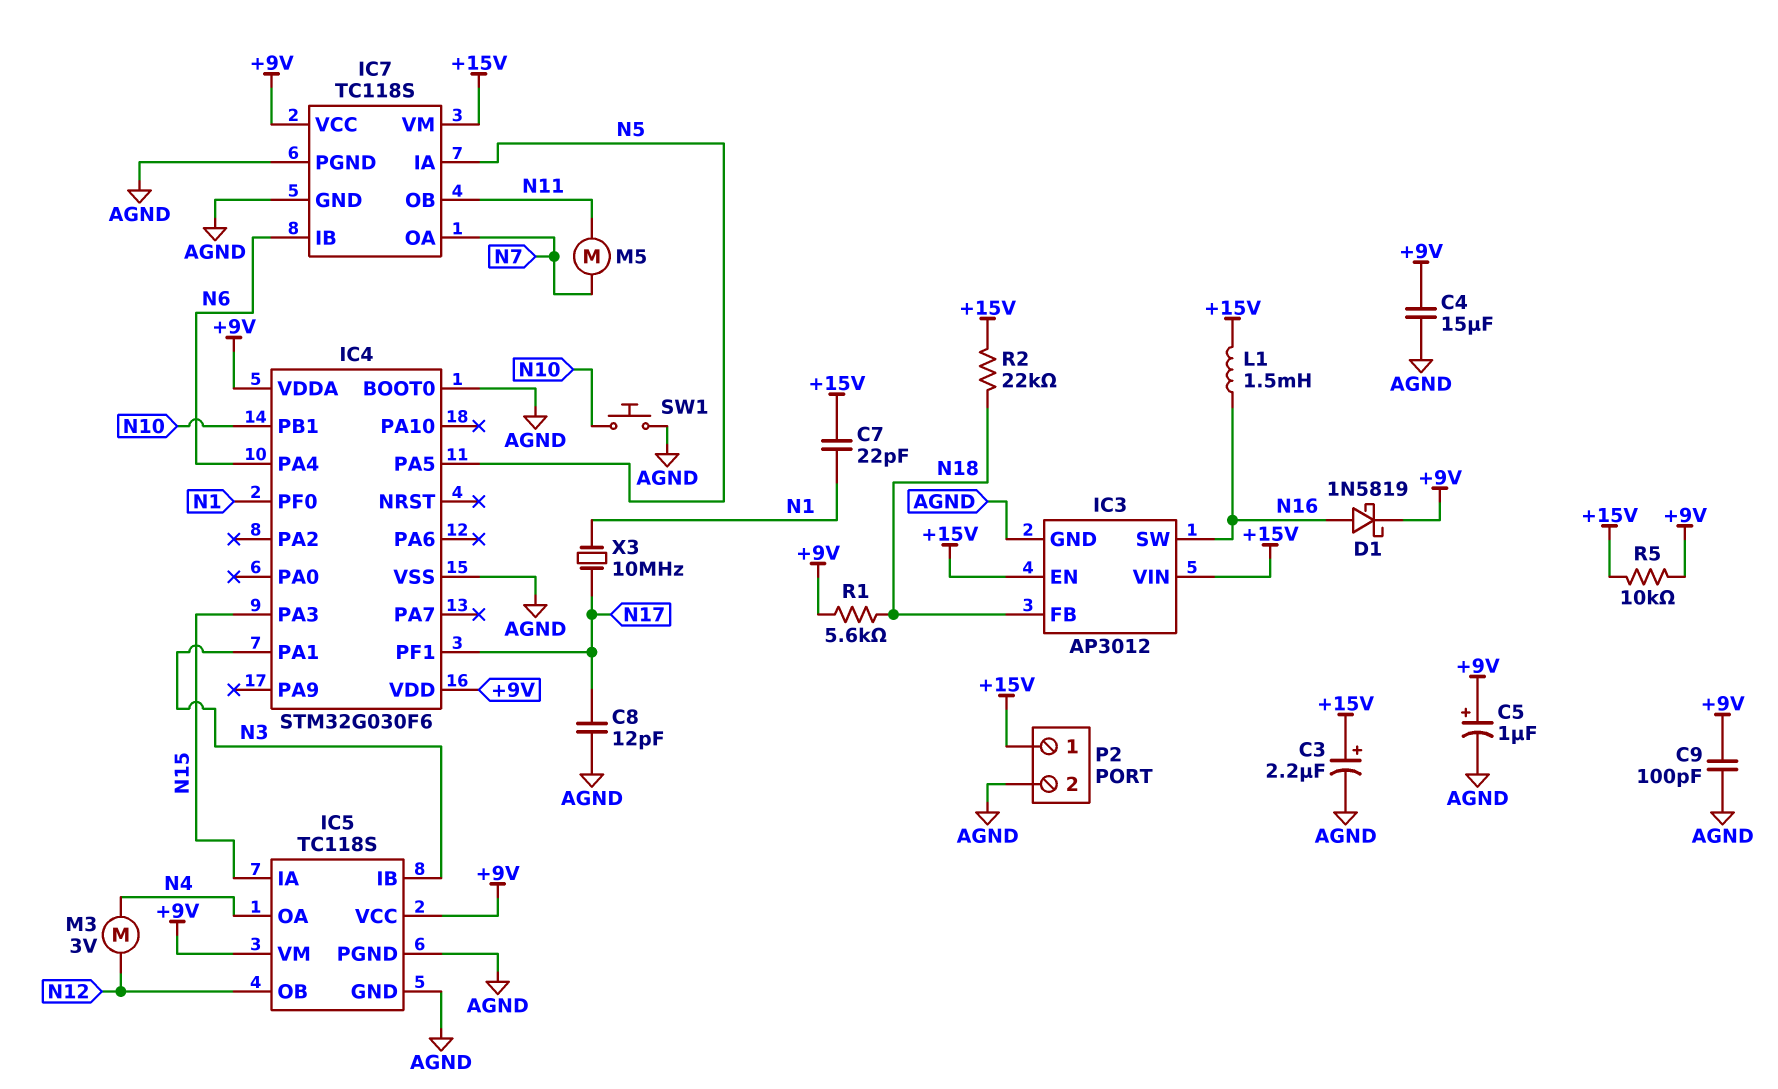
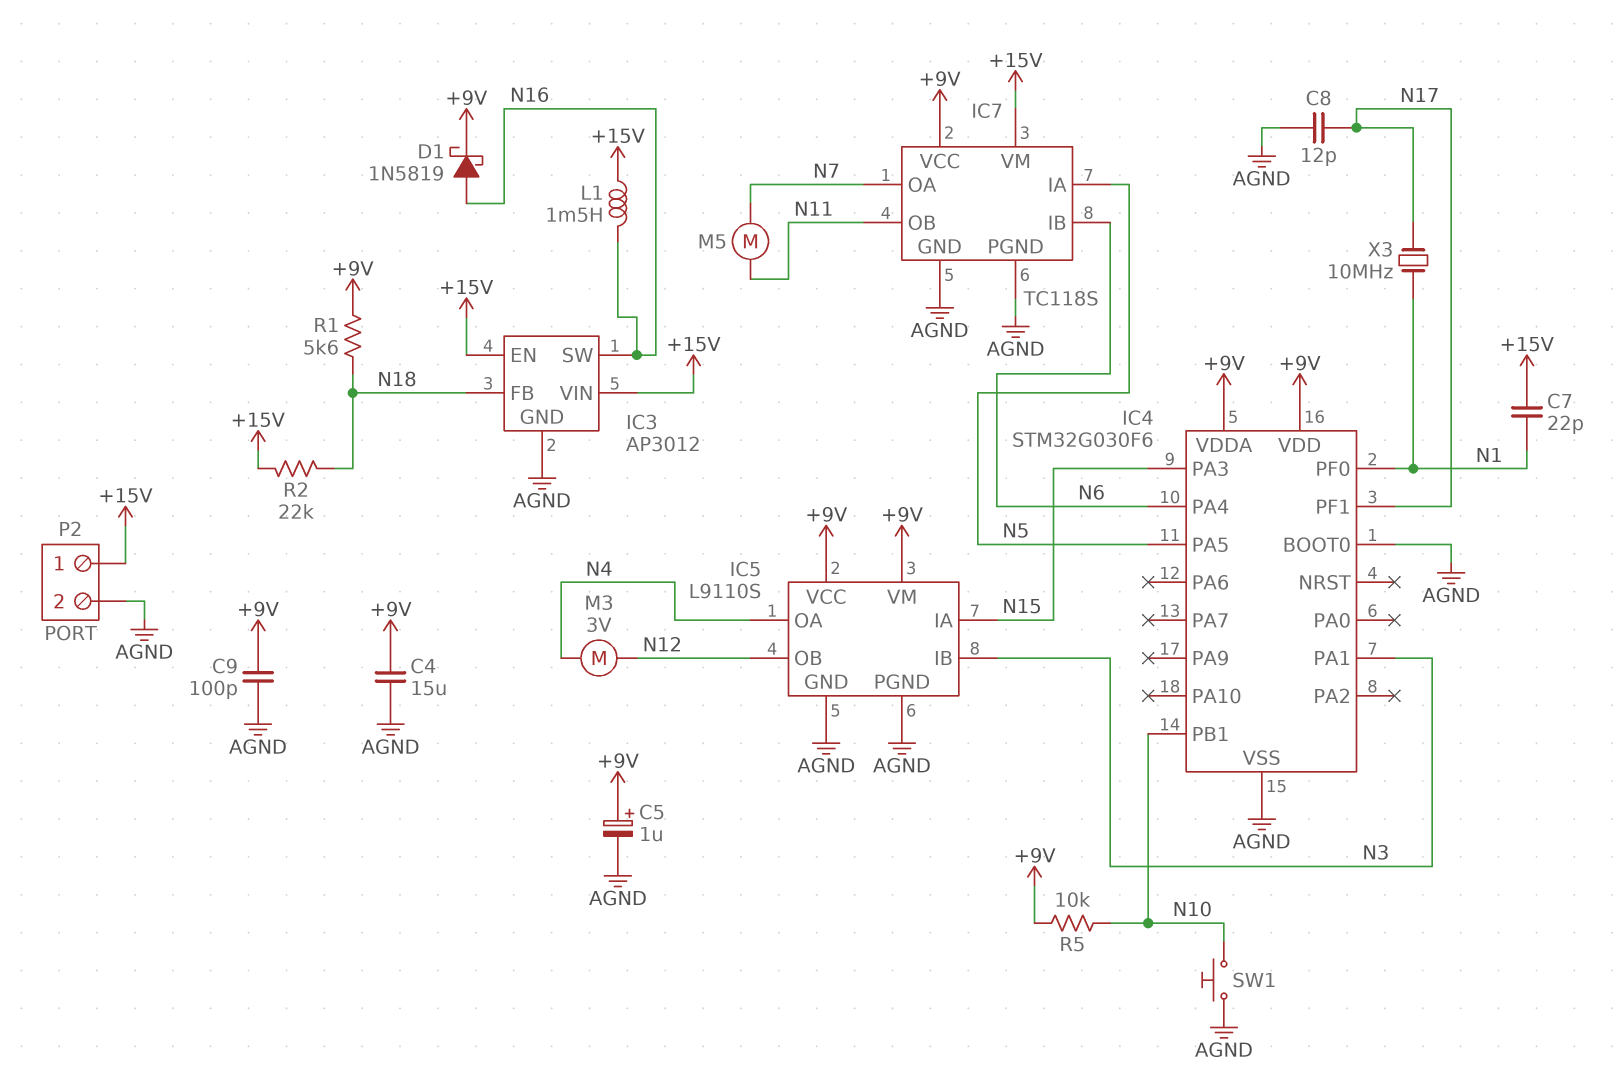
C3: 2.2uF (plus +15V, minus AGND) -> none
IC5: TC118S -> L9110S
R5: 10k (+9V, +15V) -> 10k (+9V, N10)

